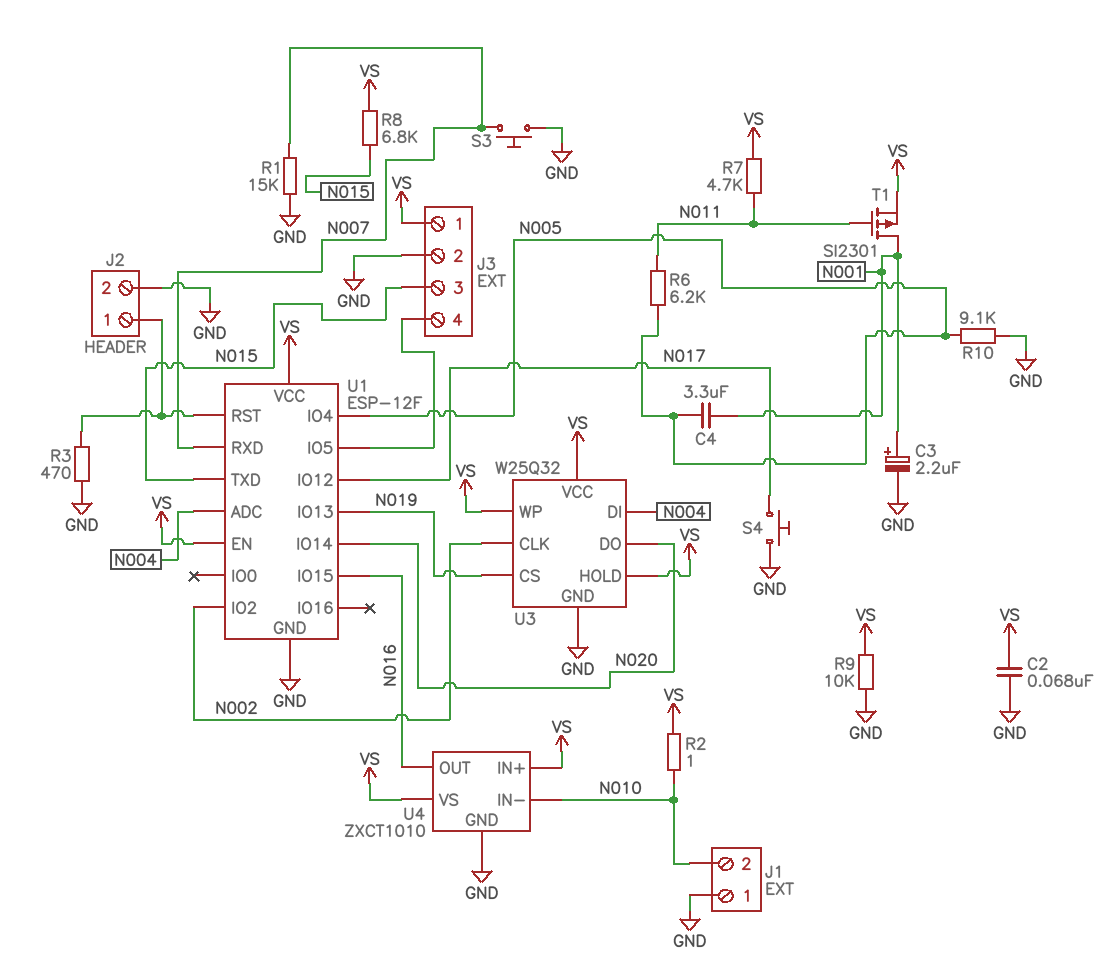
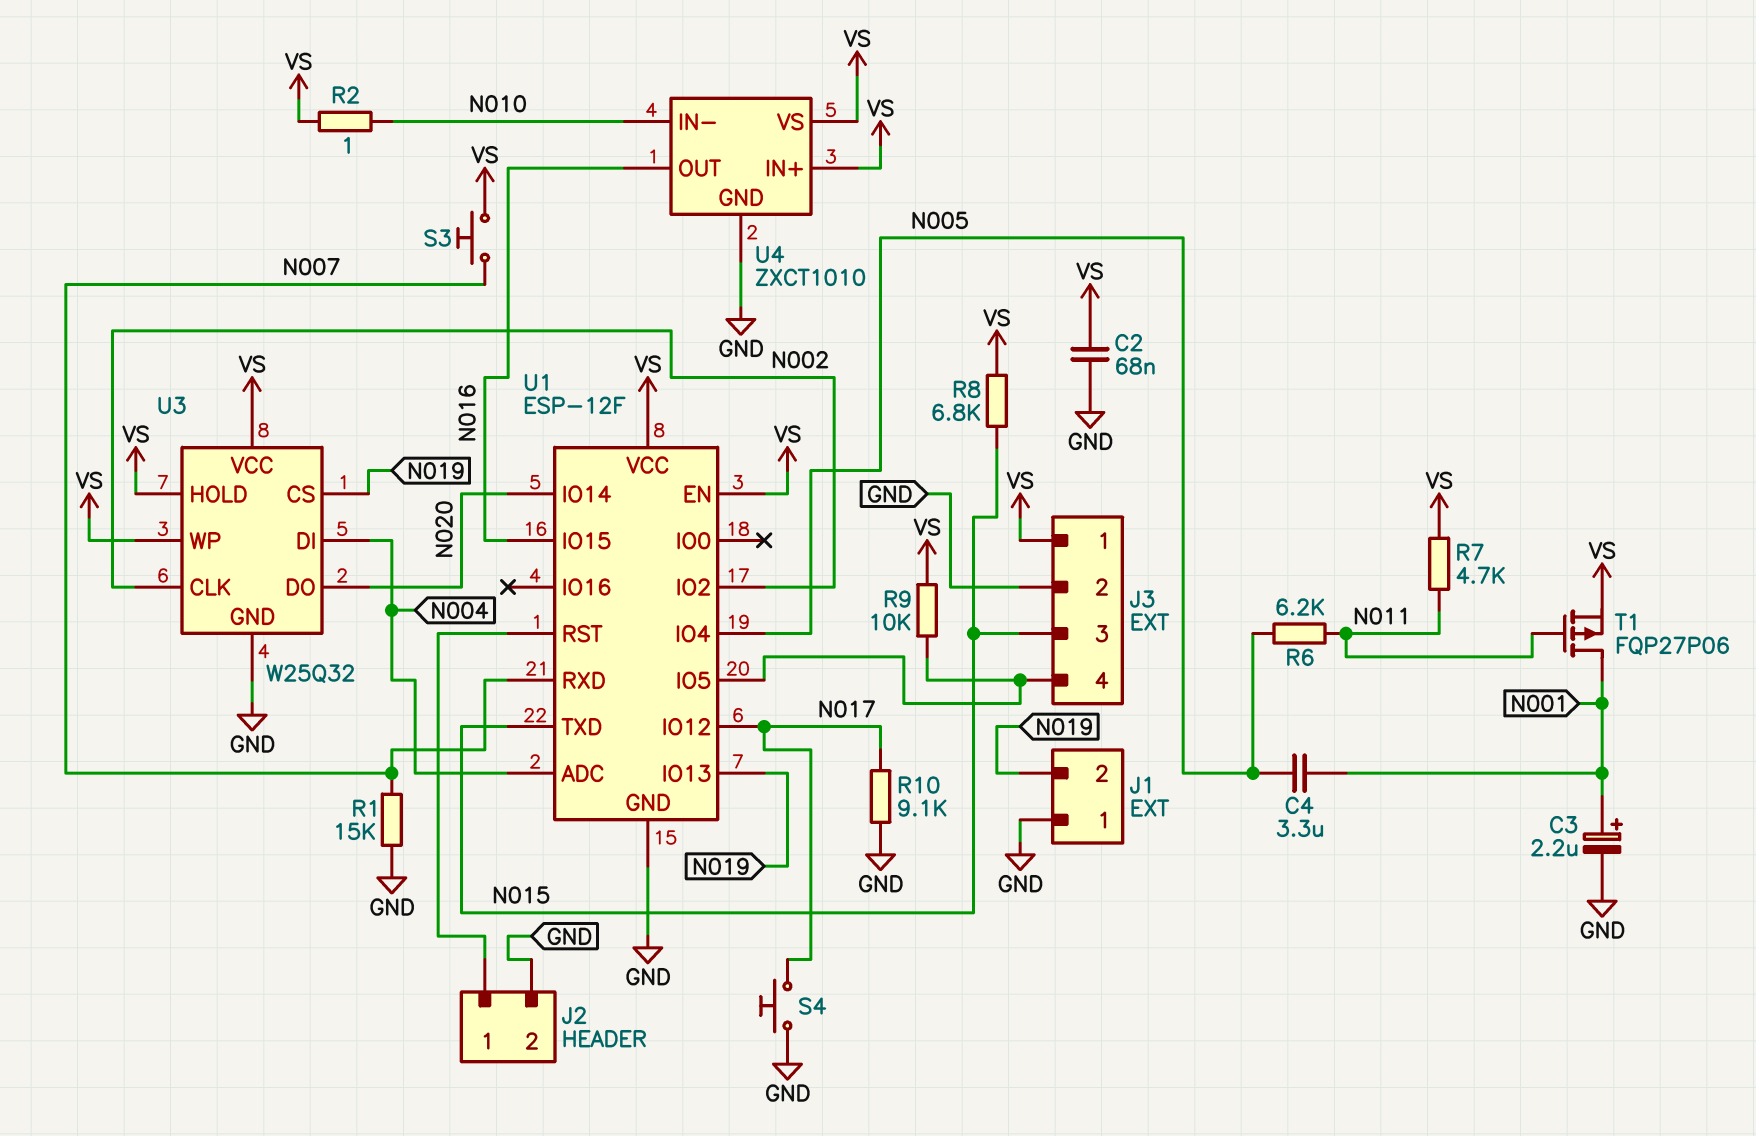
J1 pin 2: N010 -> N019
R3: 470 (GND, J2/1) -> none
R9: 10k (GND, VS) -> 10k (J3/4, VS)
R10: 9.1k (GND, N005) -> 9.1k (GND, N017)
S3: button (GND, N007) -> button (N007, VS)
T1: PMOS SI2301 (G N011, D N001, S VS) -> PMOS FQP27P06 (G N011, D N001, S VS)

